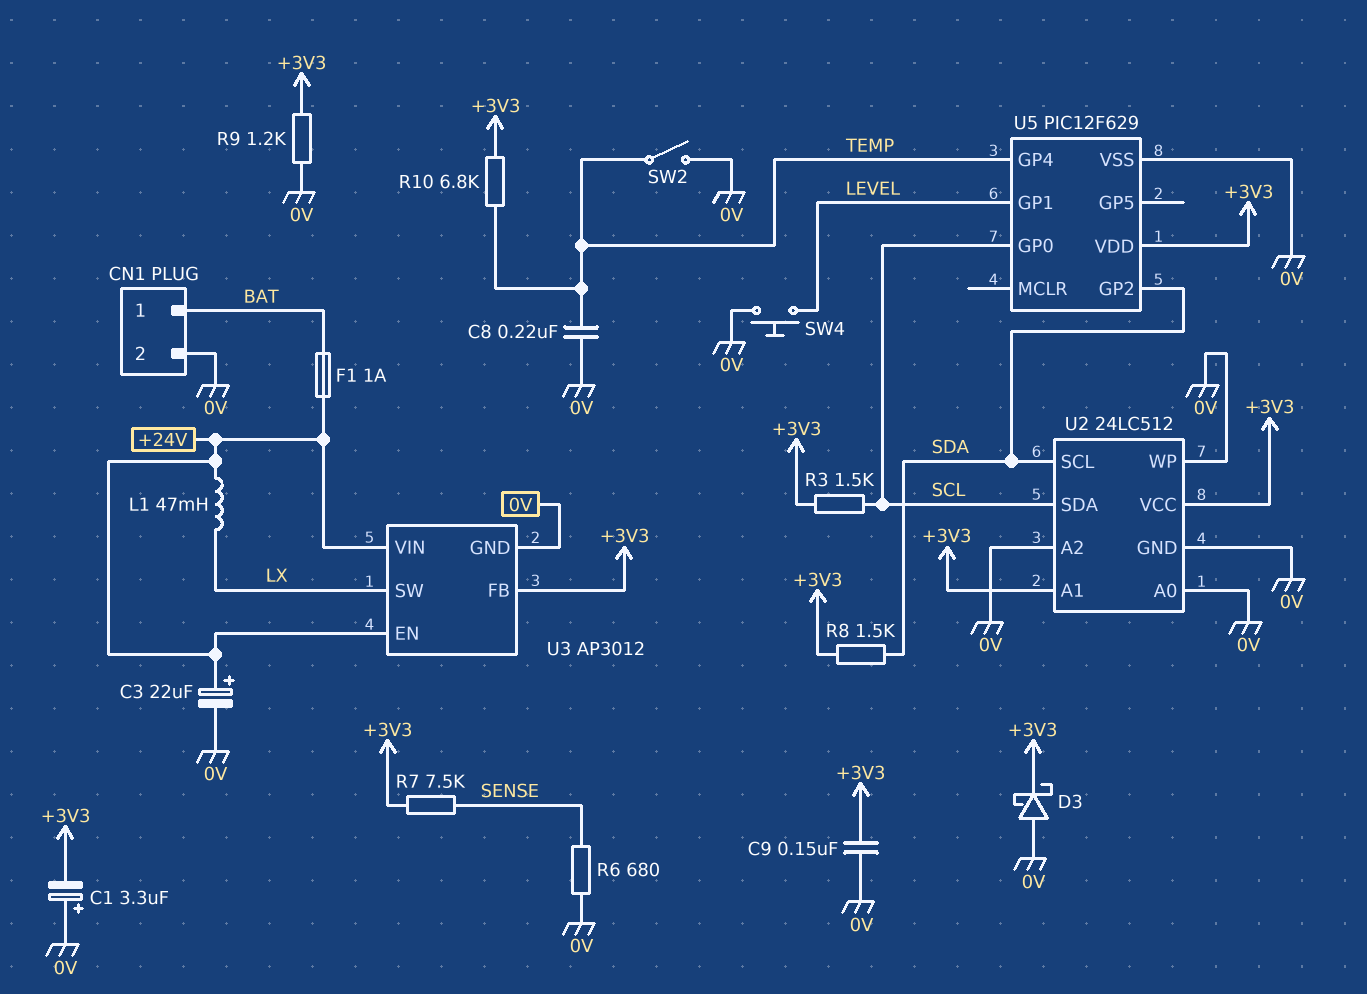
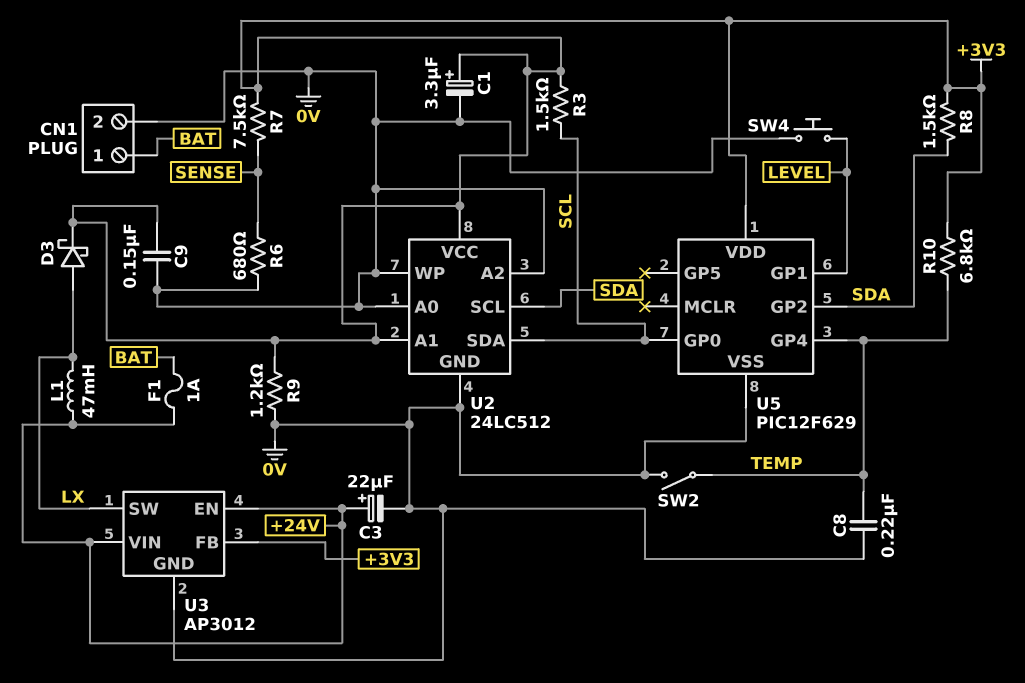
C1: 3.3uF (plus 0V, minus +3V3) -> 3.3uF (plus +3V3, minus 0V)
D3: schottky (A 0V, K +3V3) -> schottky (A LX, K +3V3)

